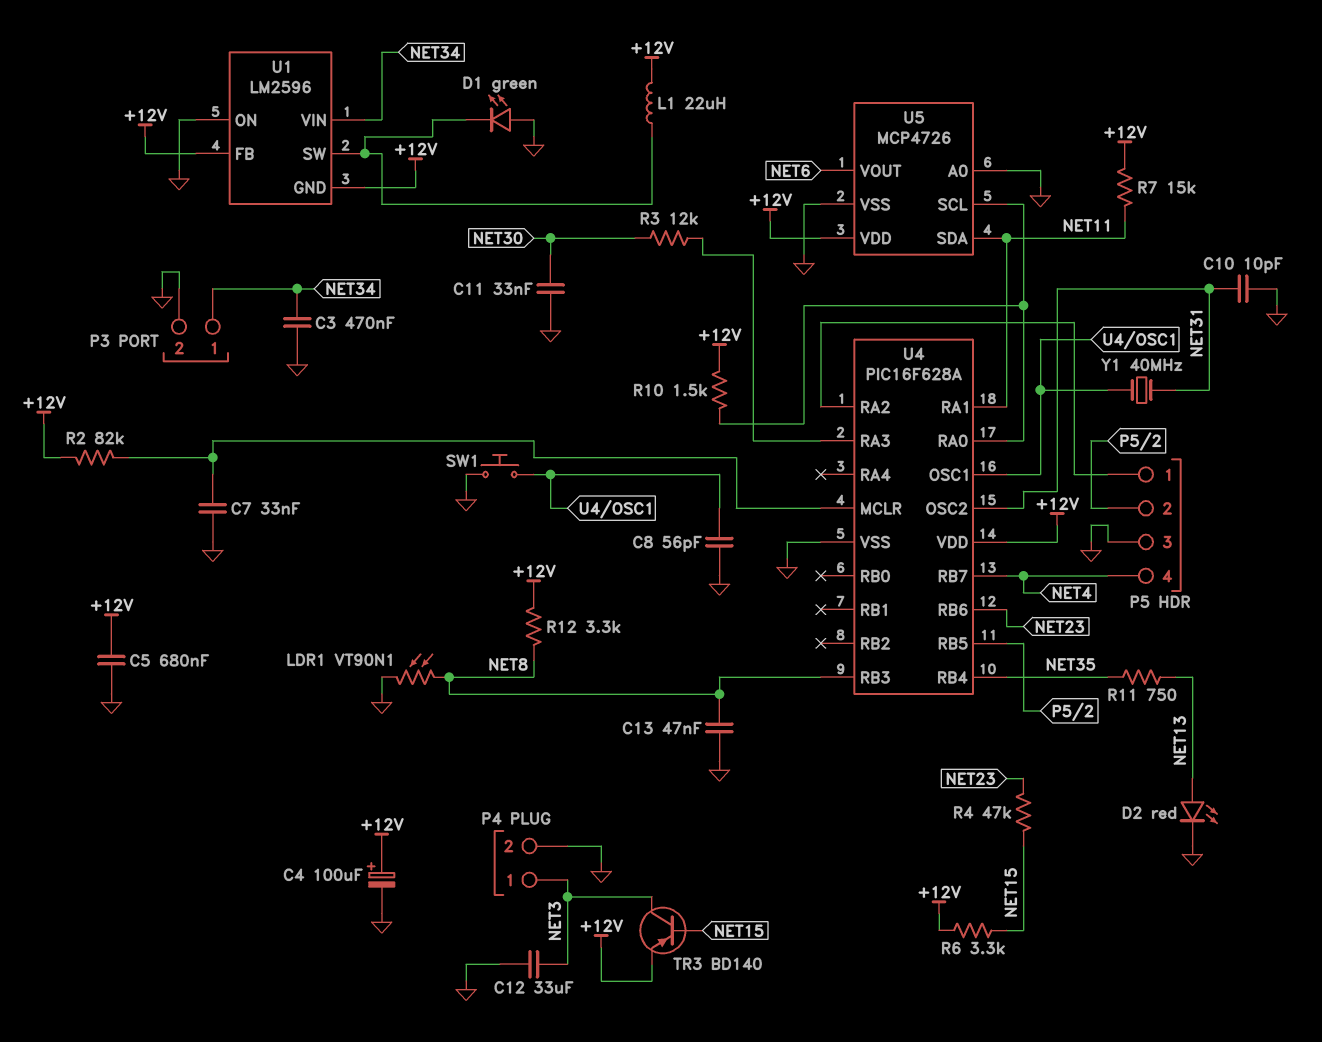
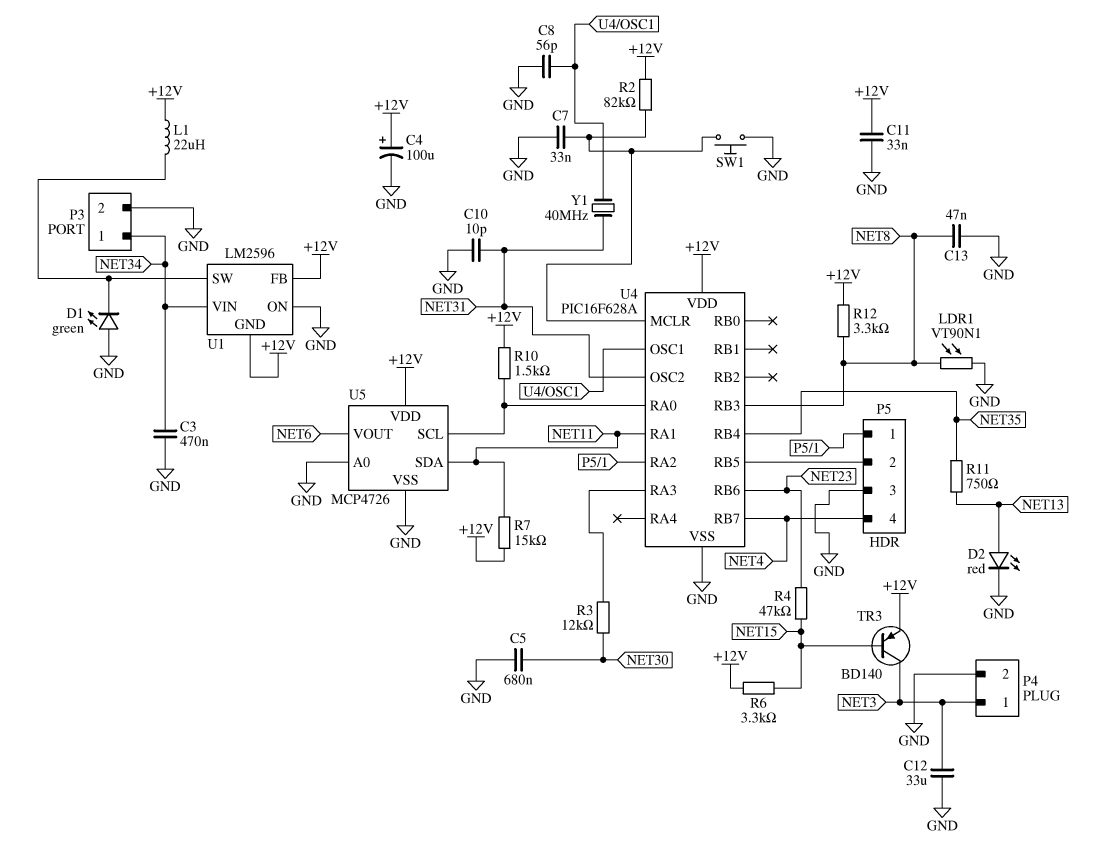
C5: 680nF (+12V, GND) -> 680nF (GND, NET30)
C11: 33nF (GND, NET30) -> 33nF (+12V, GND)
SW1: button (GND, U4/OSC1) -> button (GND, U4/MCLR)

